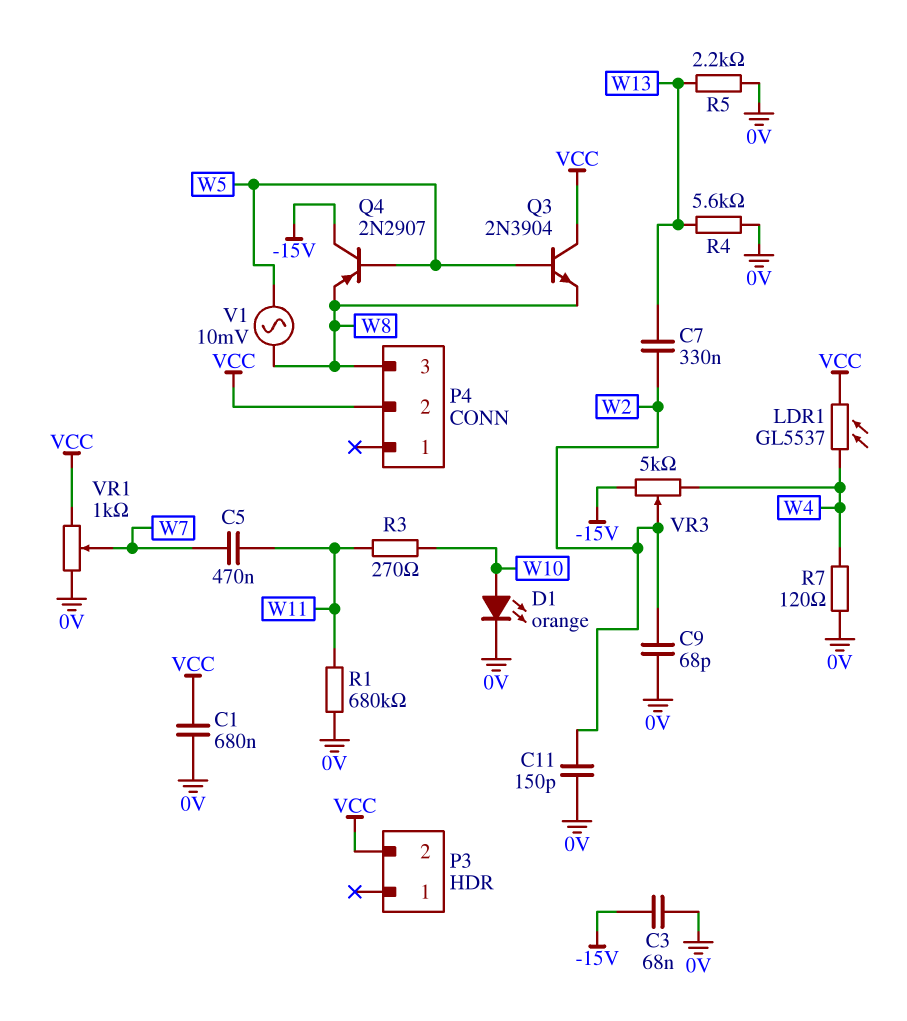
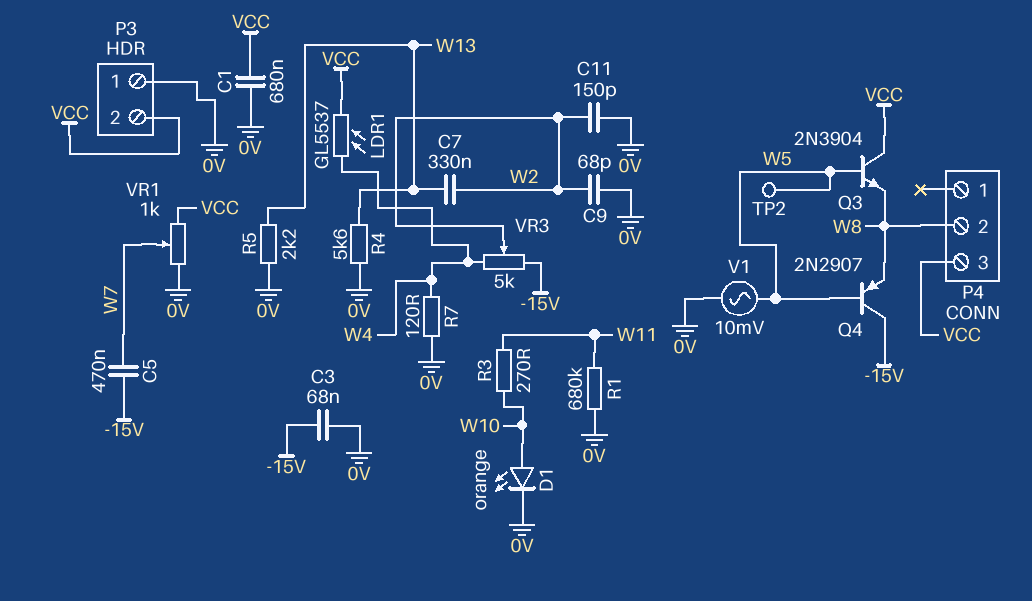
C5: 470nF (W7, W11) -> 470nF (-15V, W7)
P3 pin 1: none -> 0V
P4 pin 2: VCC -> W8
P4 pin 3: W8 -> VCC
TP2: none -> test point (W5)
V1: AC 10mV (W5, W8) -> AC 10mV (0V, W5)

